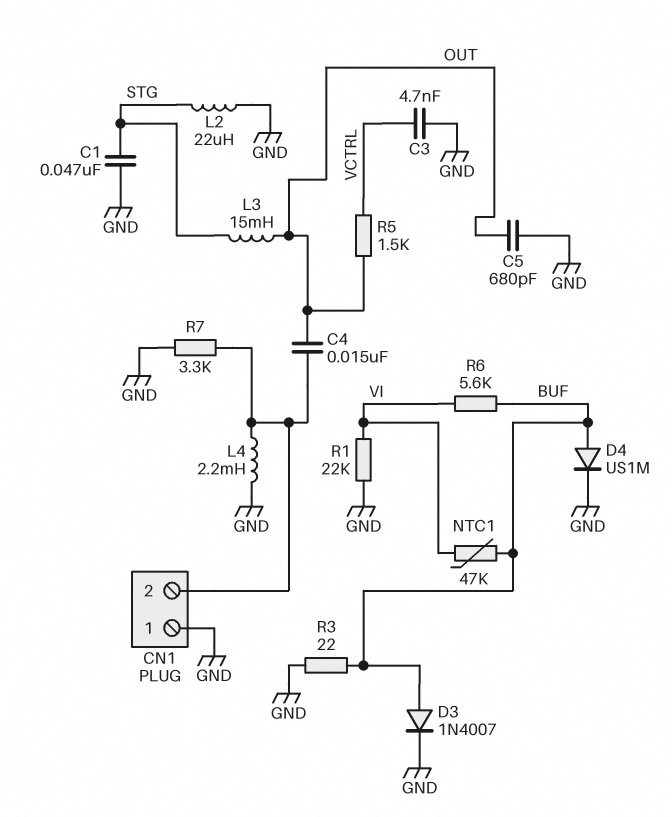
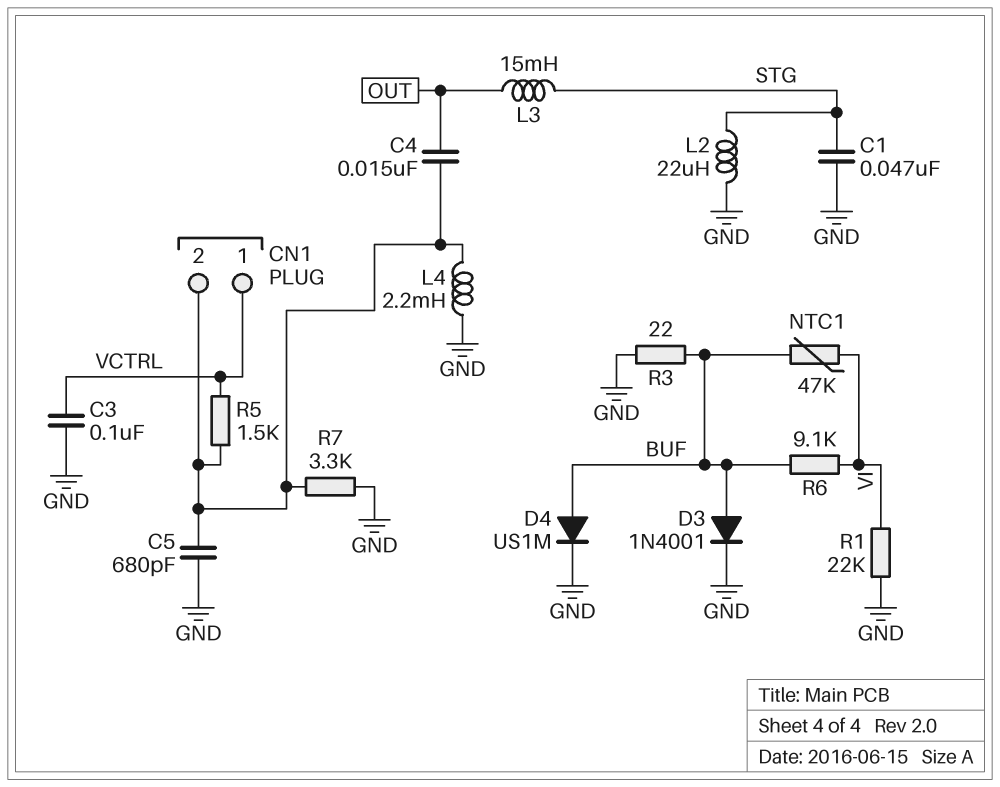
C3: 4.7nF (GND, VCTRL) -> 100nF (GND, VCTRL)
C5: 680pF (GND, OUT) -> 680pF (CN1/2, GND)
CN1 pin 1: GND -> VCTRL
D3: diode 1N4007 (A BUF, K GND) -> diode 1N4001 (A BUF, K GND)
R5: 1.5k (OUT, VCTRL) -> 1.5k (CN1/2, VCTRL)
R6: 5.6k (BUF, VI) -> 9.1k (BUF, VI)

